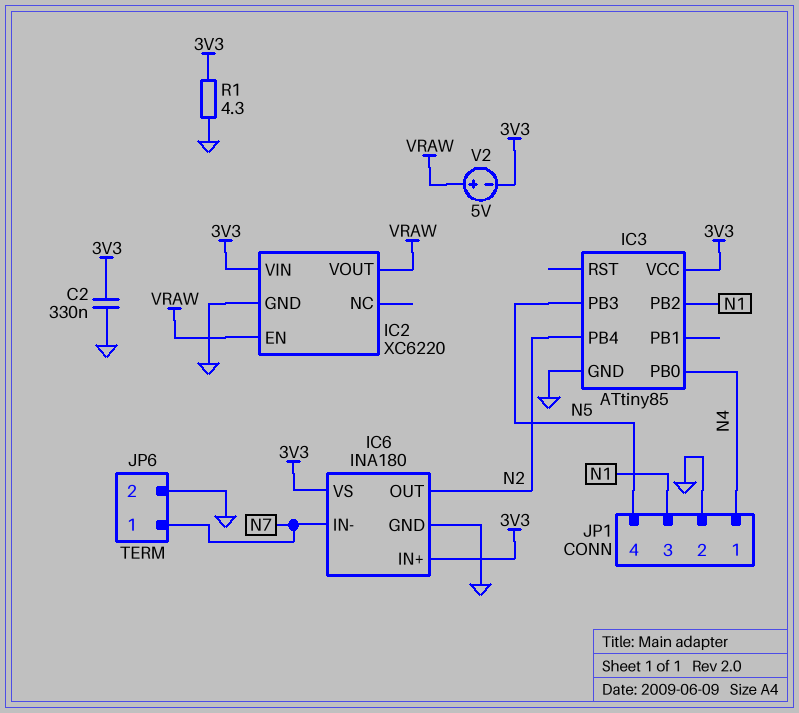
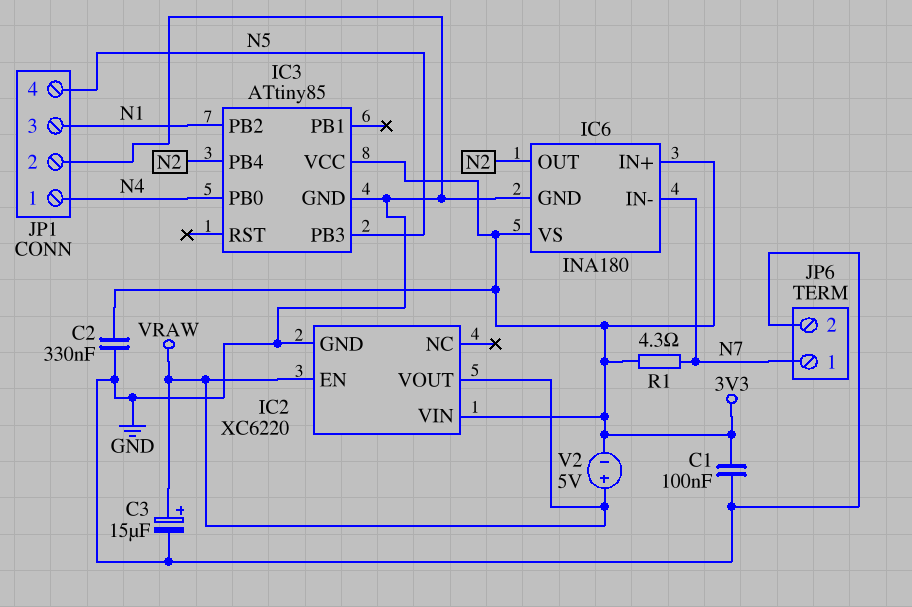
C1: none -> 100nF (3V3, GND)
C3: none -> 15uF (plus VRAW, minus GND)
R1: 4.3 (3V3, GND) -> 4.3 (3V3, N7)

